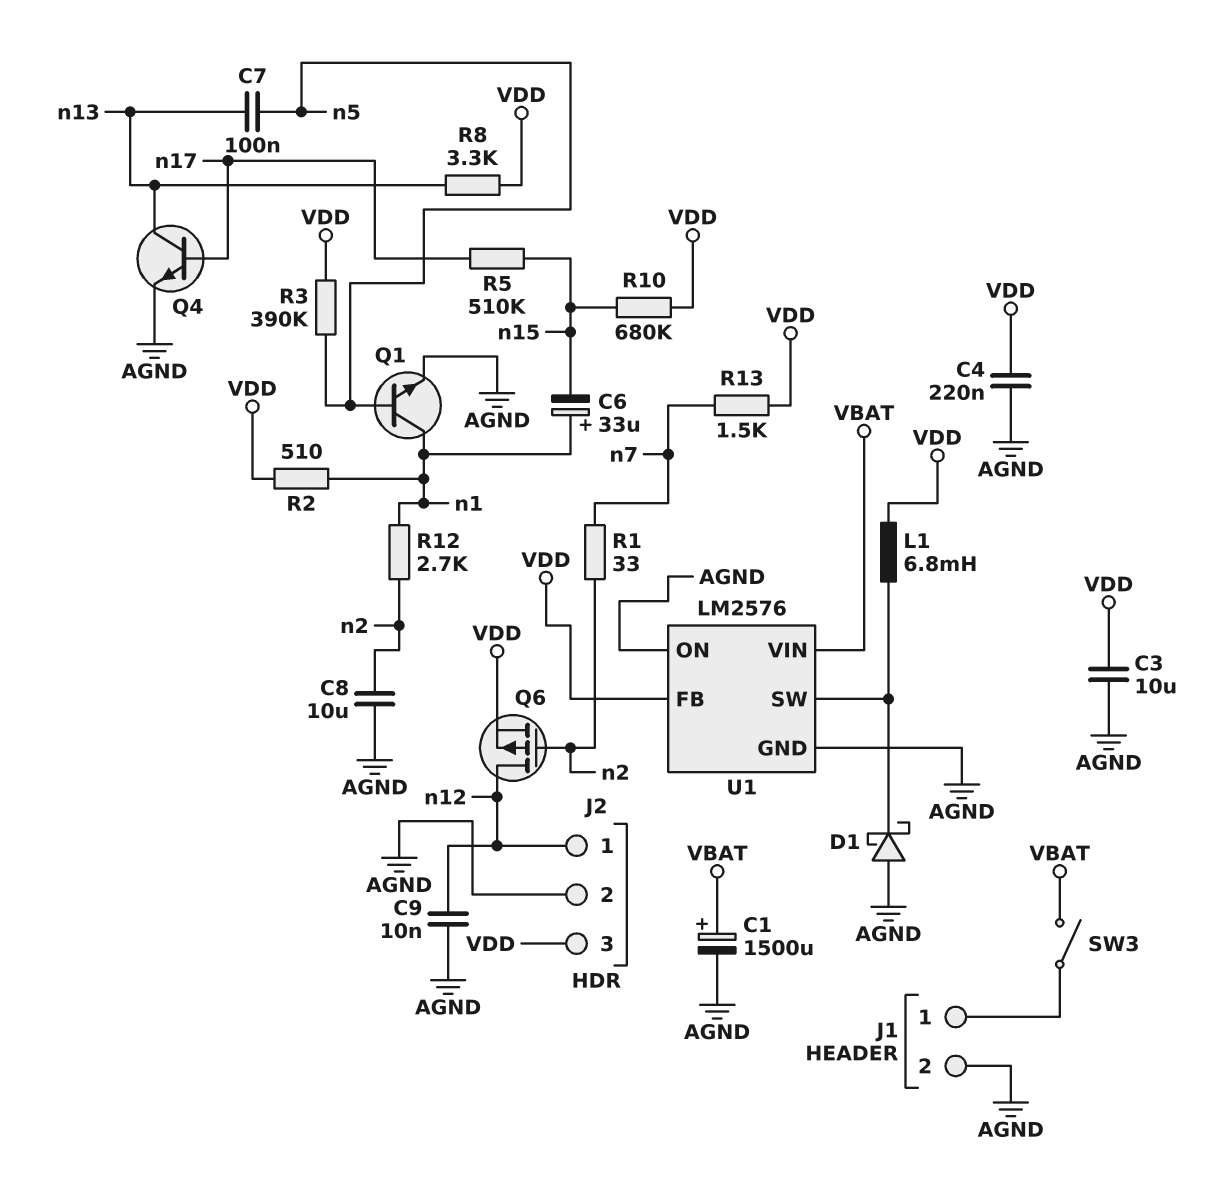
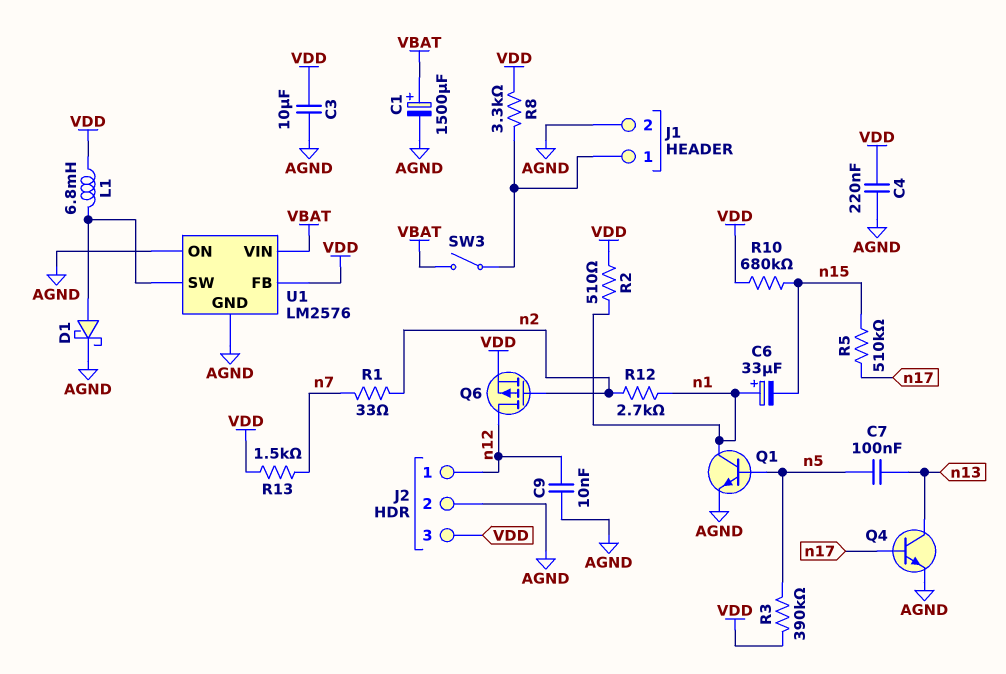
C8: 10uF (AGND, n2) -> none
D1: schottky (A AGND, K U1/SW) -> schottky (A U1/SW, K AGND)
R8: 3.3k (VDD, n13) -> 3.3k (J1/1, VDD)

